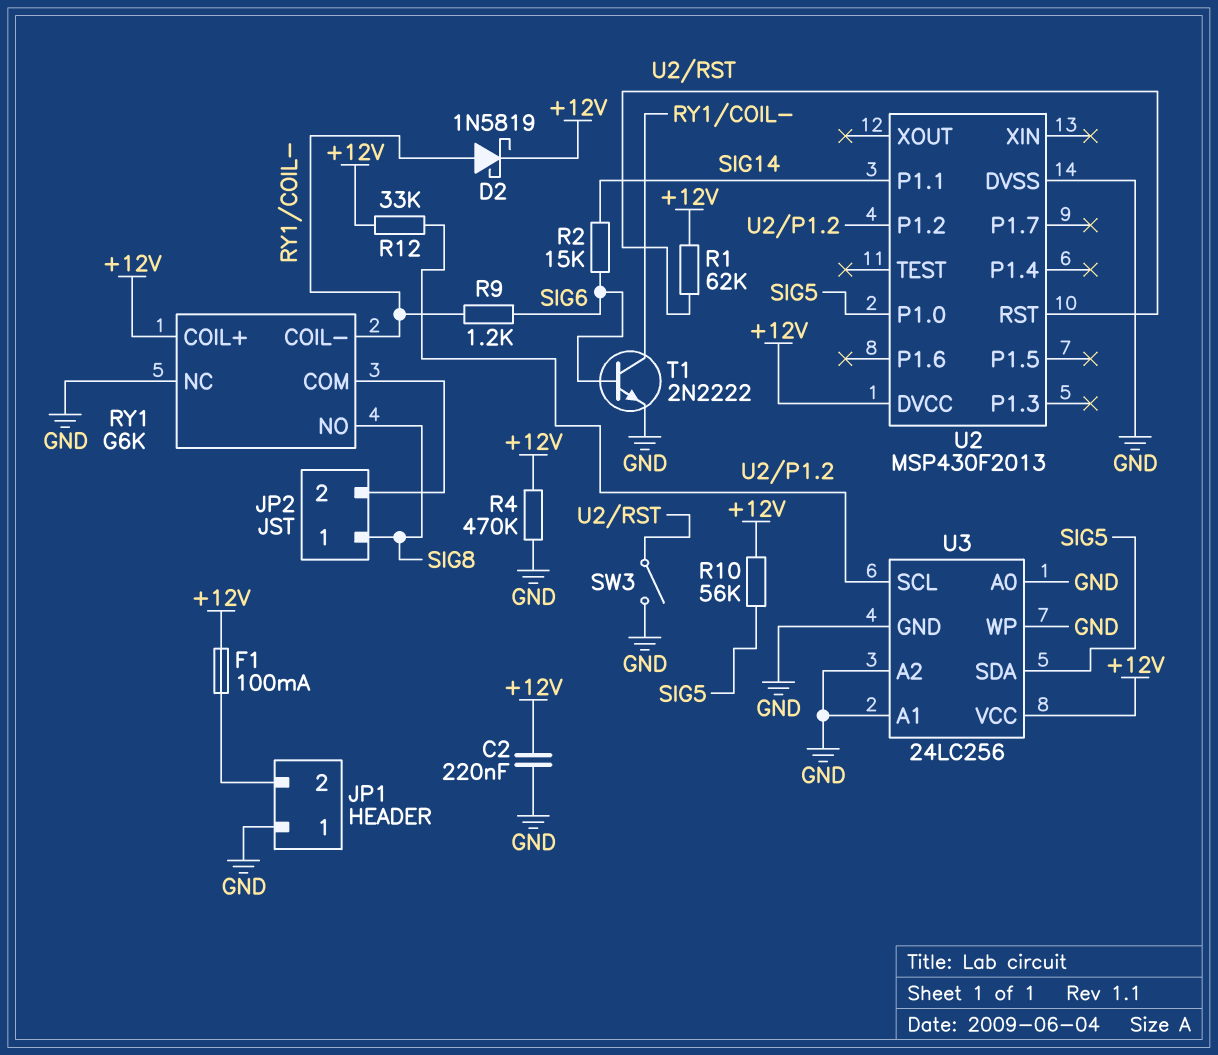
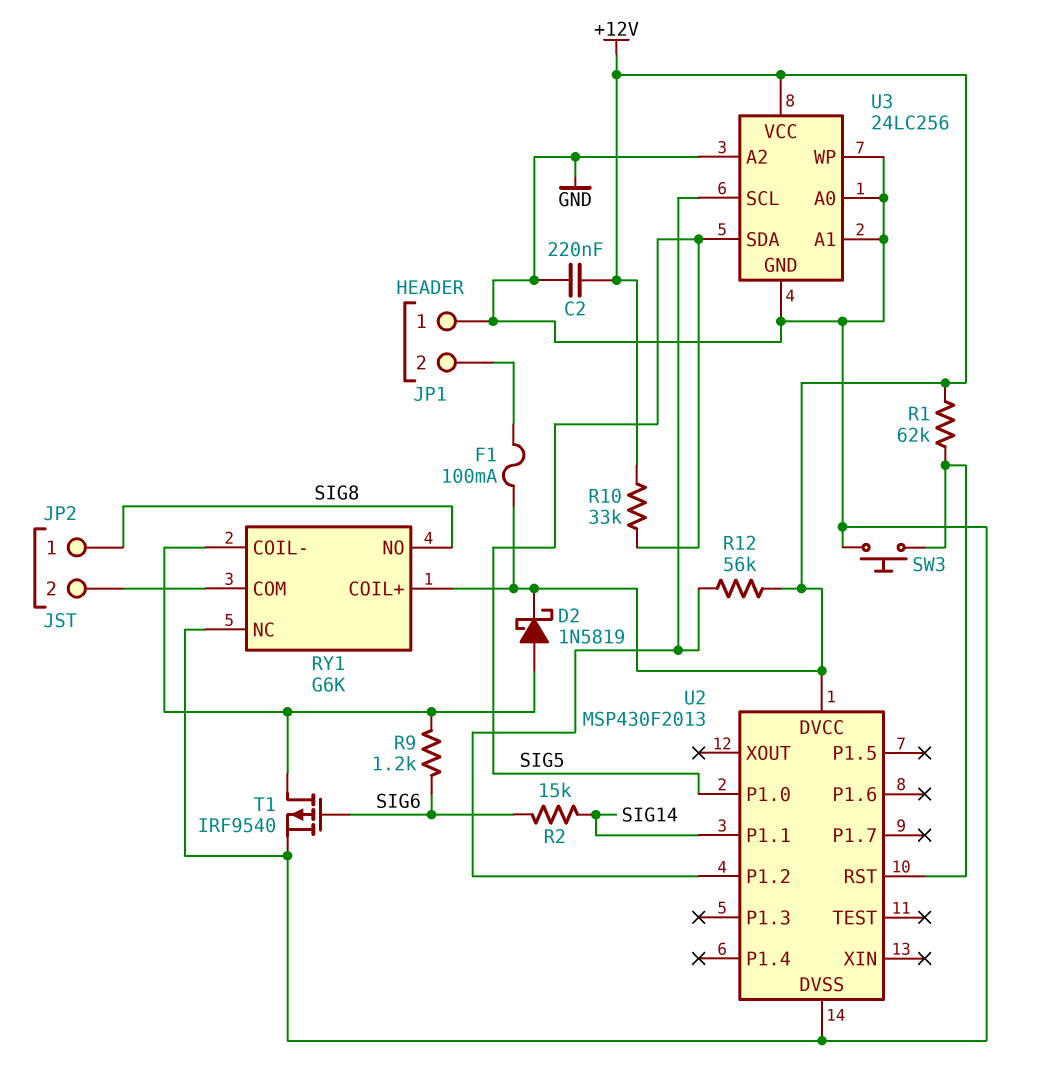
R4: 470k (+12V, GND) -> none
R10: 56k (+12V, SIG5) -> 33k (+12V, SIG5)
R12: 33k (+12V, U2/P1.2) -> 56k (+12V, U2/P1.2)
SW3: switch (GND, U2/RST) -> button (GND, U2/RST)
T1: NPN 2N2222 (B SIG6, C RY1/COIL-, E GND) -> PMOS IRF9540 (G SIG6, D RY1/COIL-, S GND)

